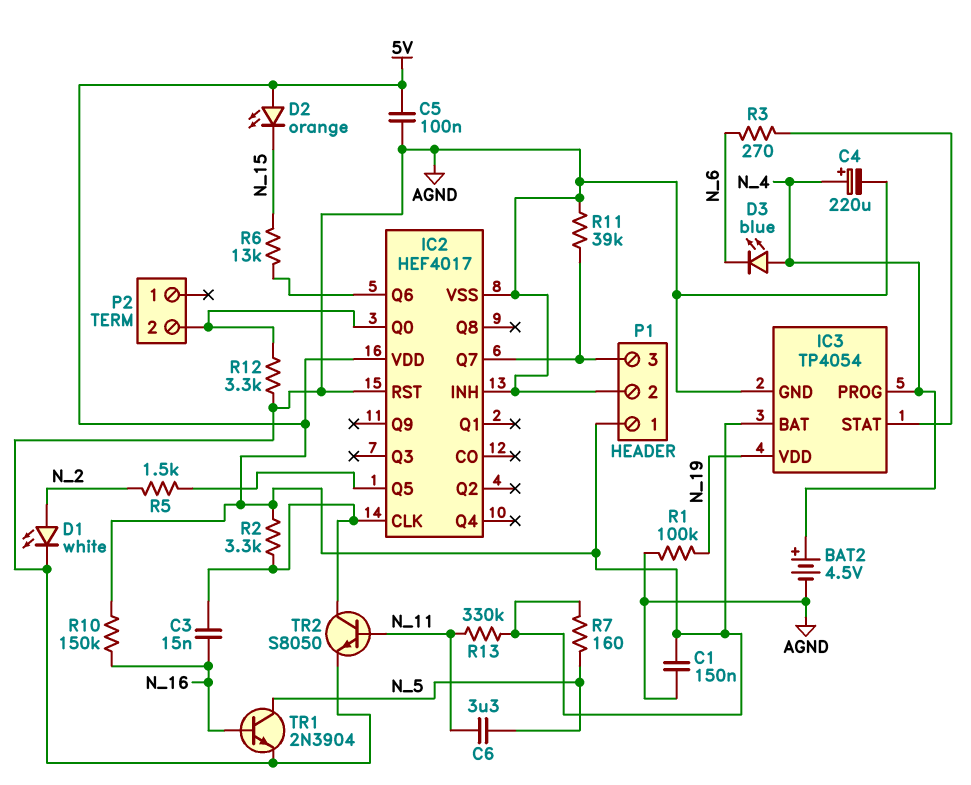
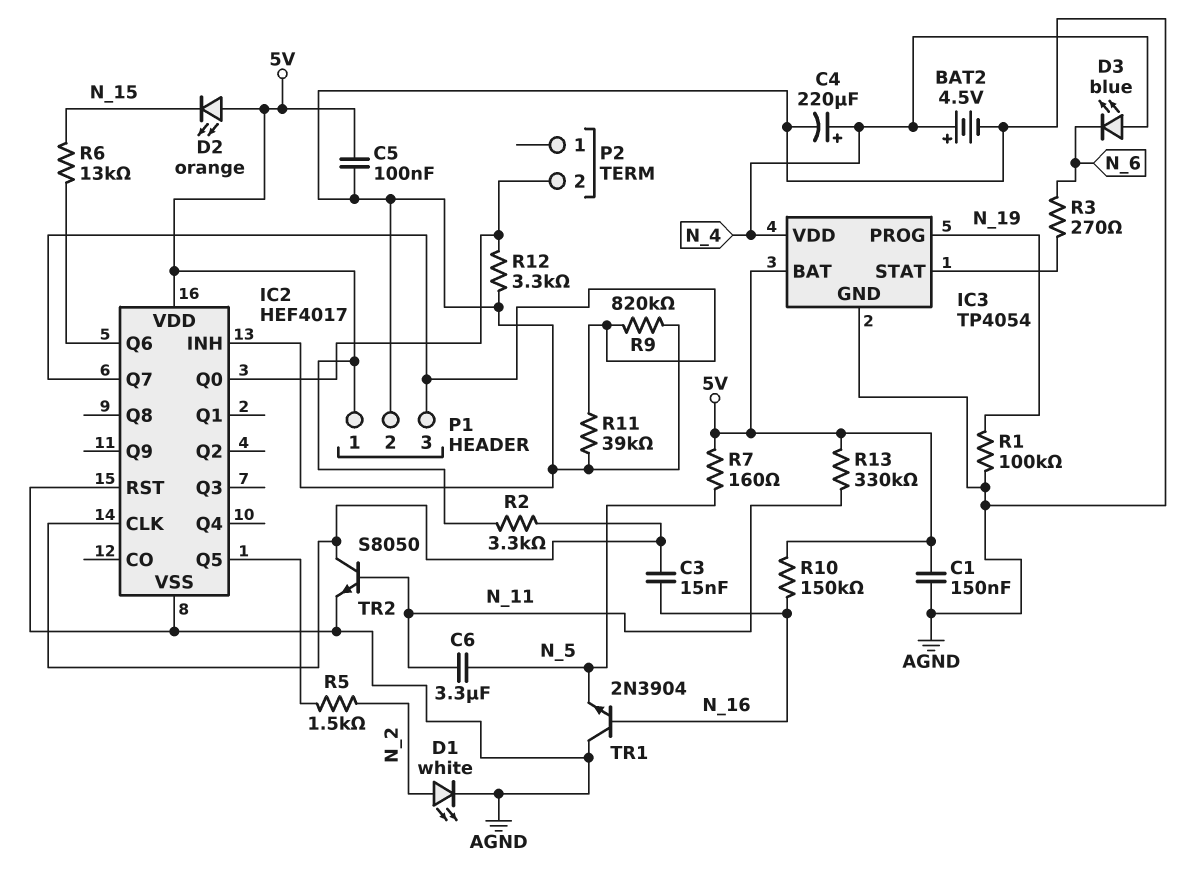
IC3 pin PROG: N_4 -> N_19
IC3 pin VDD: N_19 -> N_4
R9: none -> 820k (AGND, IC2/Q7)
TR1: NPN 2N3904 (B N_16, C N_5, E AGND) -> NPN 2N3904 (B N_16, C AGND, E N_5)

